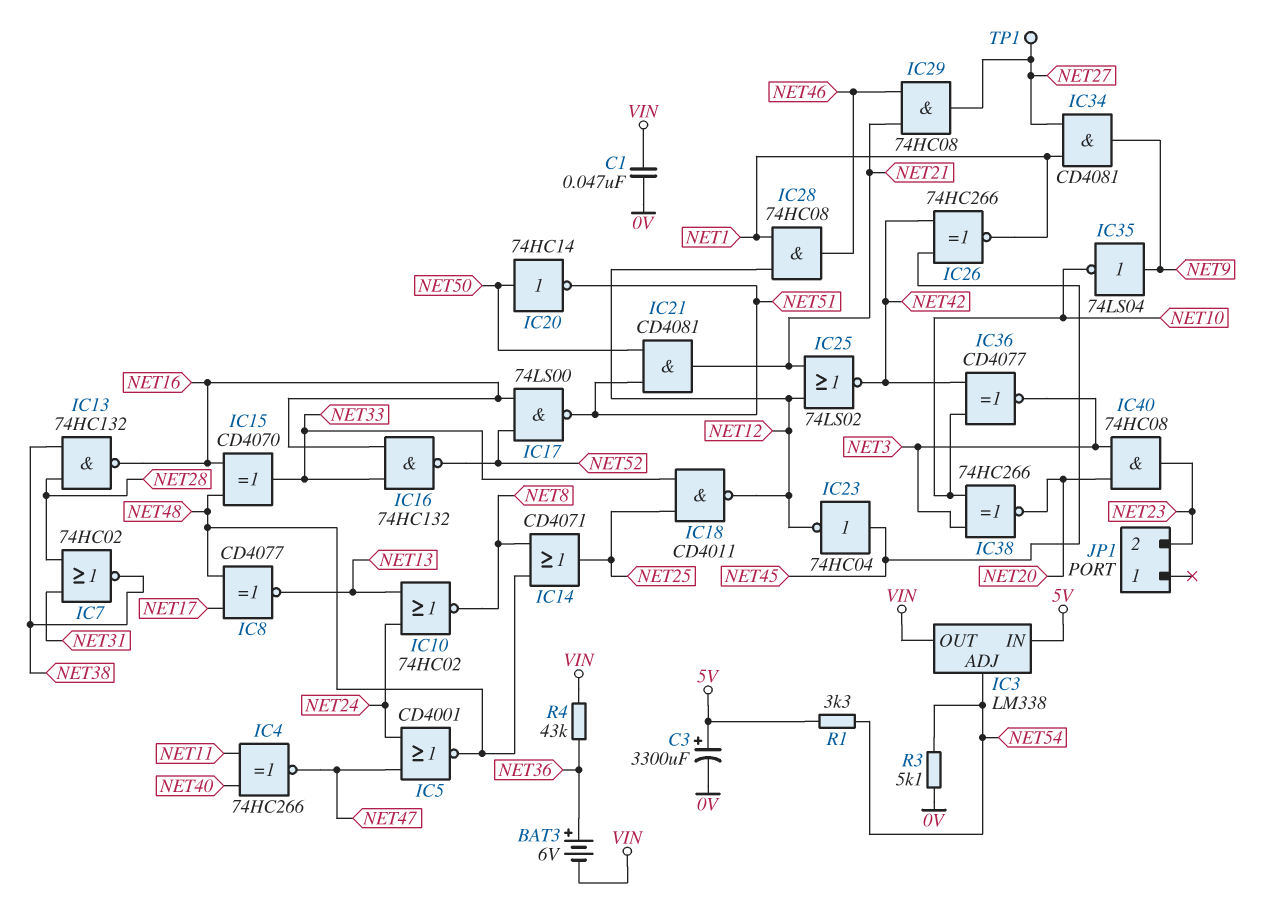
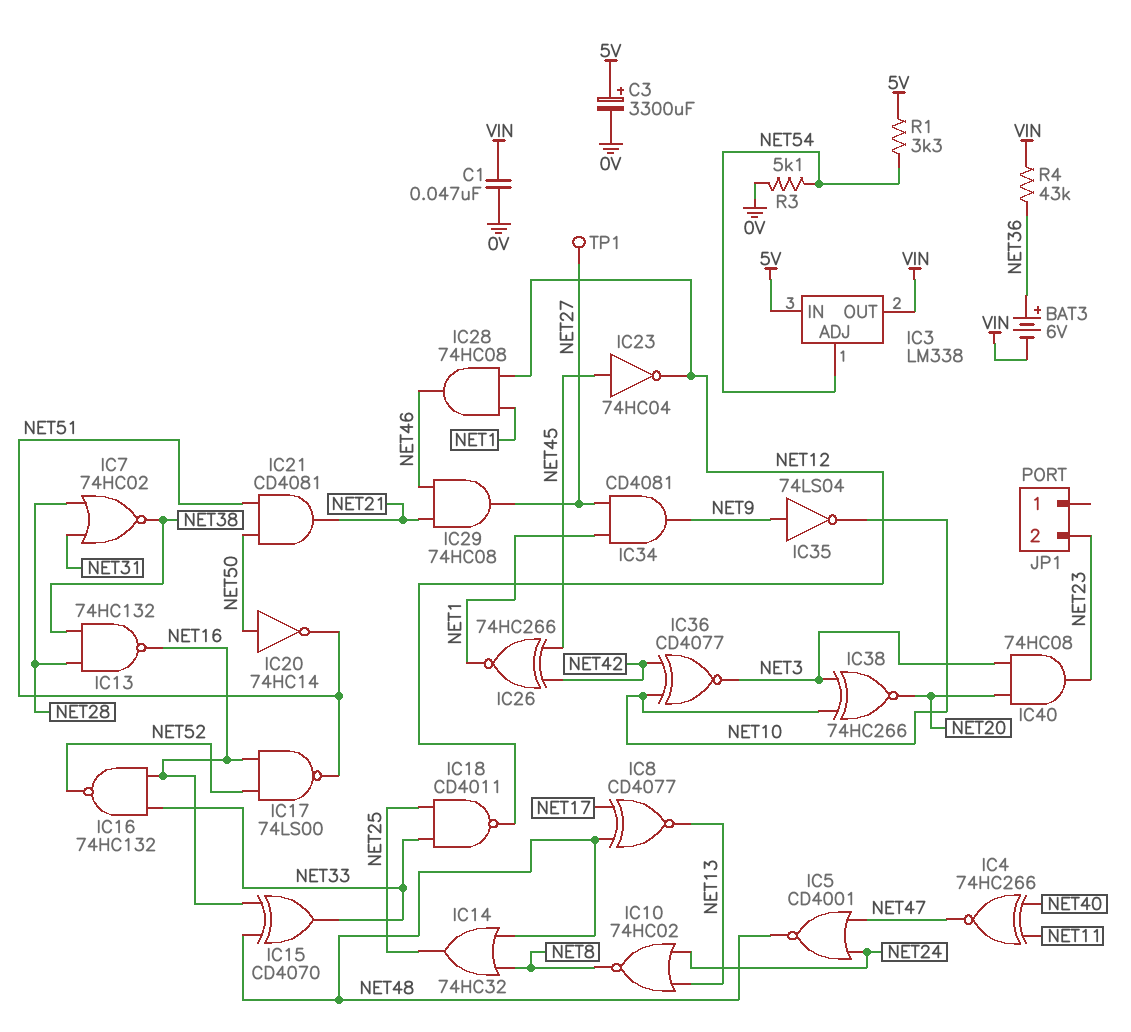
IC14: OR CD4071 (in NET8, in NET48, out NET25) -> OR 74HC32 (in NET8, in NET48, out NET25)
IC25: NOR 74LS02 (in NET12, in NET21, out NET42) -> none

